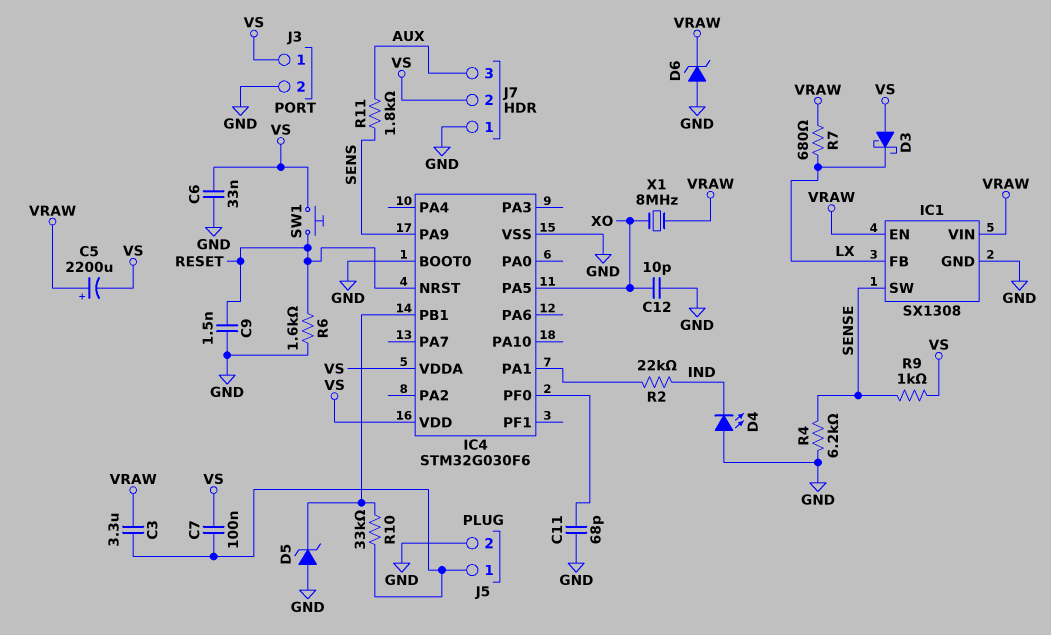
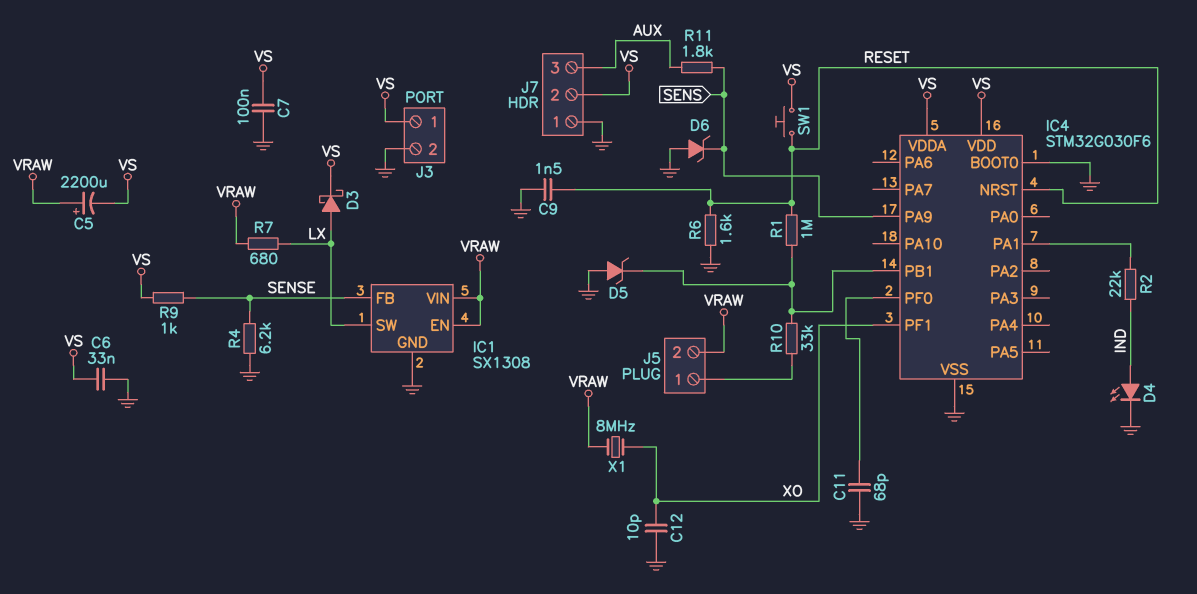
C3: 3.3uF (J5/1, VRAW) -> none
C7: 100nF (J5/1, VS) -> 100nF (GND, VS)
D3: schottky (A VS, K LX) -> schottky (A LX, K VS)
D4: LED (A GND, K IND) -> LED (A IND, K GND)
D6: zener (A GND, K VRAW) -> zener (A GND, K SENS)
IC1 pin FB: LX -> SENSE
IC1 pin SW: SENSE -> LX
IC4 pin PA5: XO -> none
IC4 pin PF1: none -> XO
J5 pin 2: GND -> VRAW
R1: none -> 1M (IC4/PB1, RESET)

